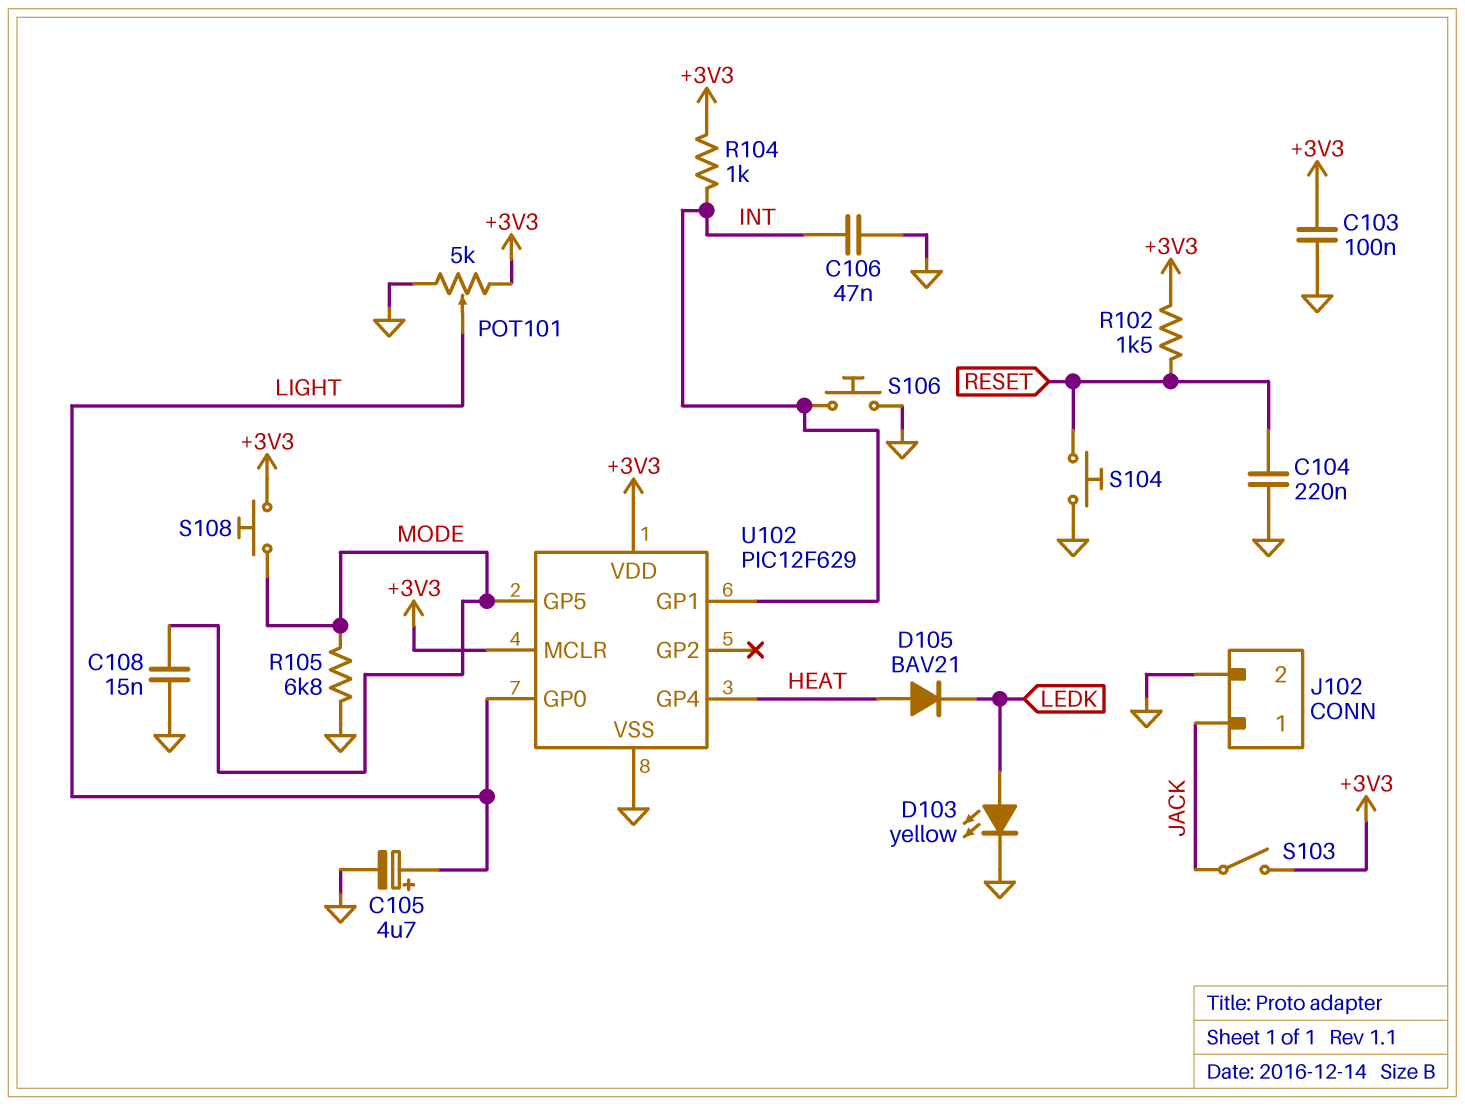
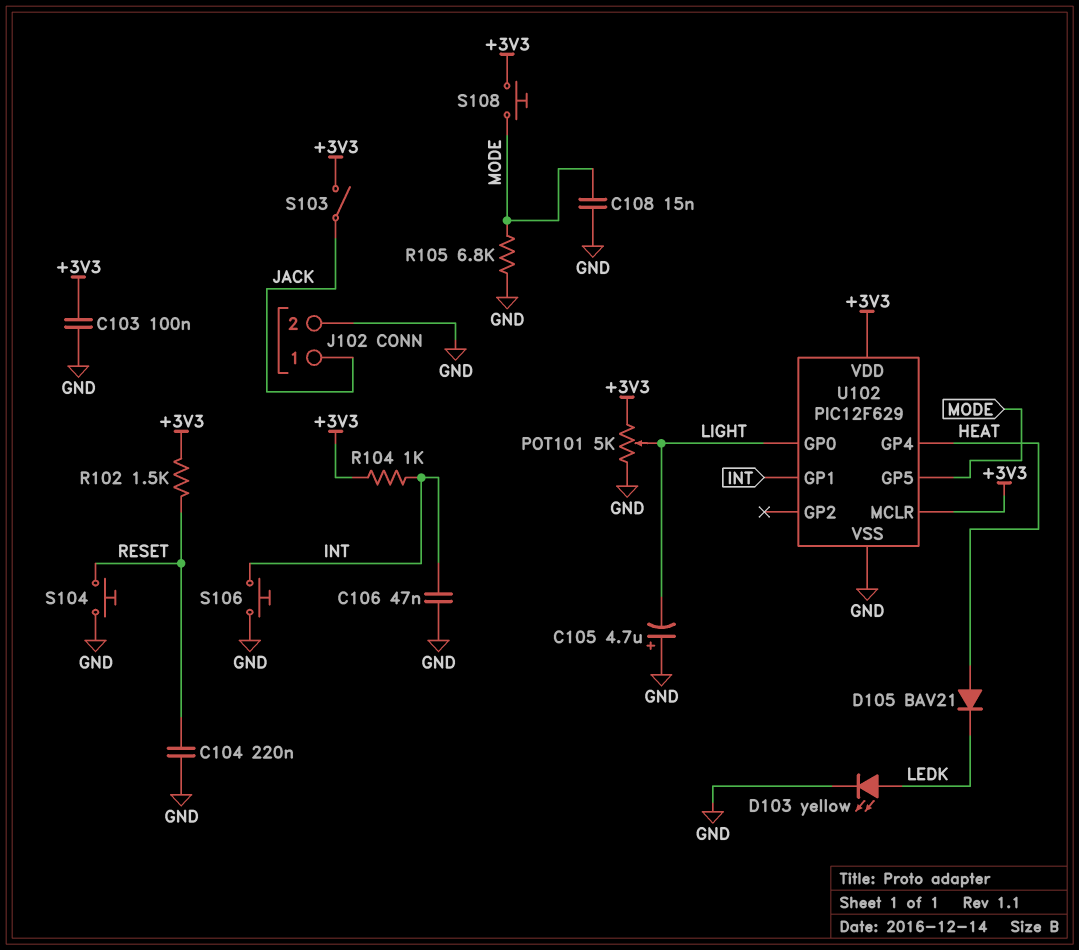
C105: 4.7uF (plus LIGHT, minus GND) -> 4.7uF (plus GND, minus LIGHT)

